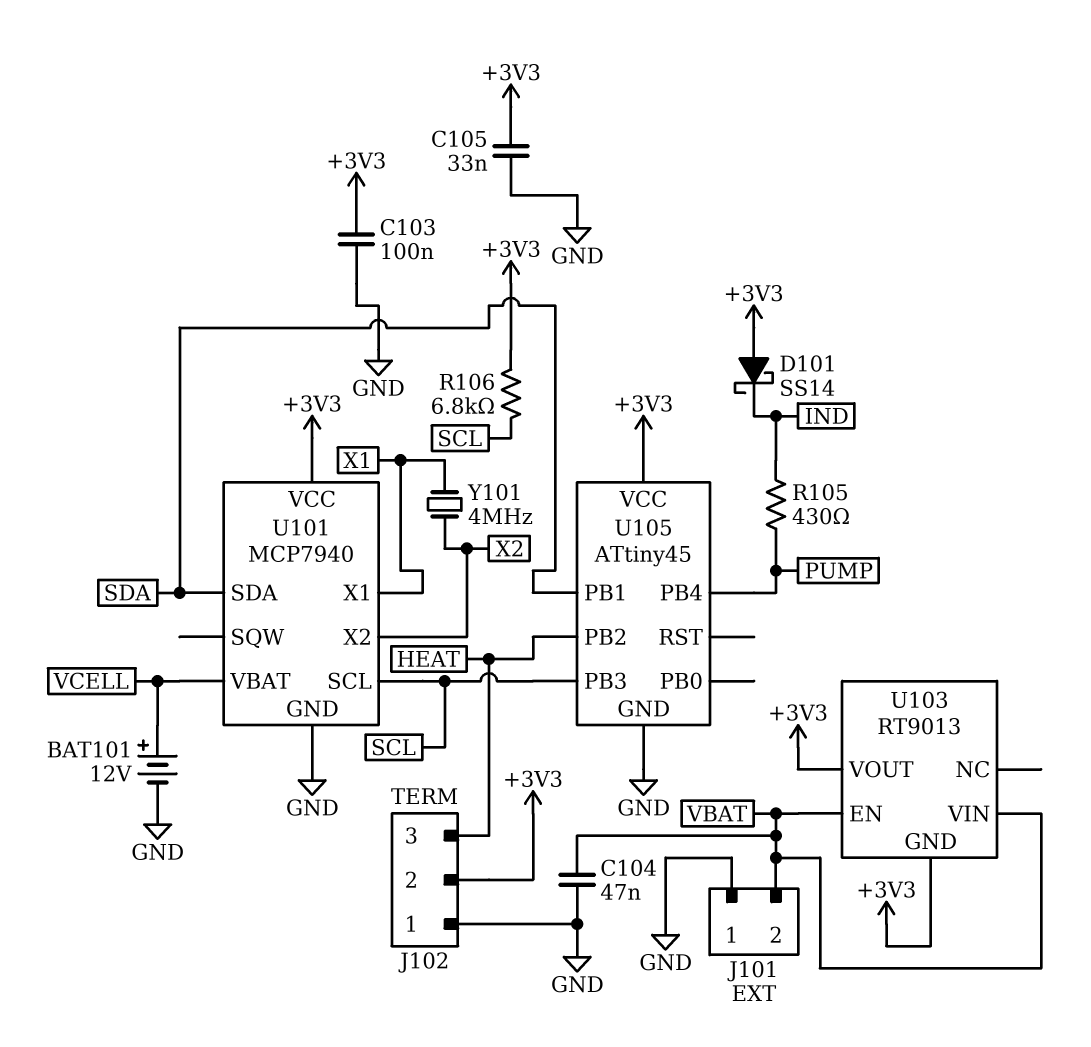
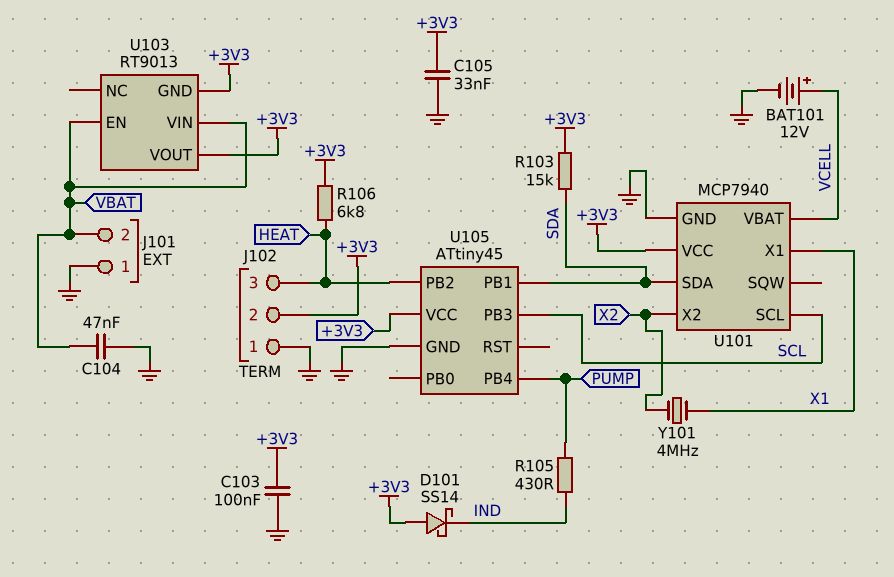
R103: none -> 15k (+3V3, SDA)
R106: 6.8k (+3V3, SCL) -> 6.8k (+3V3, HEAT)

